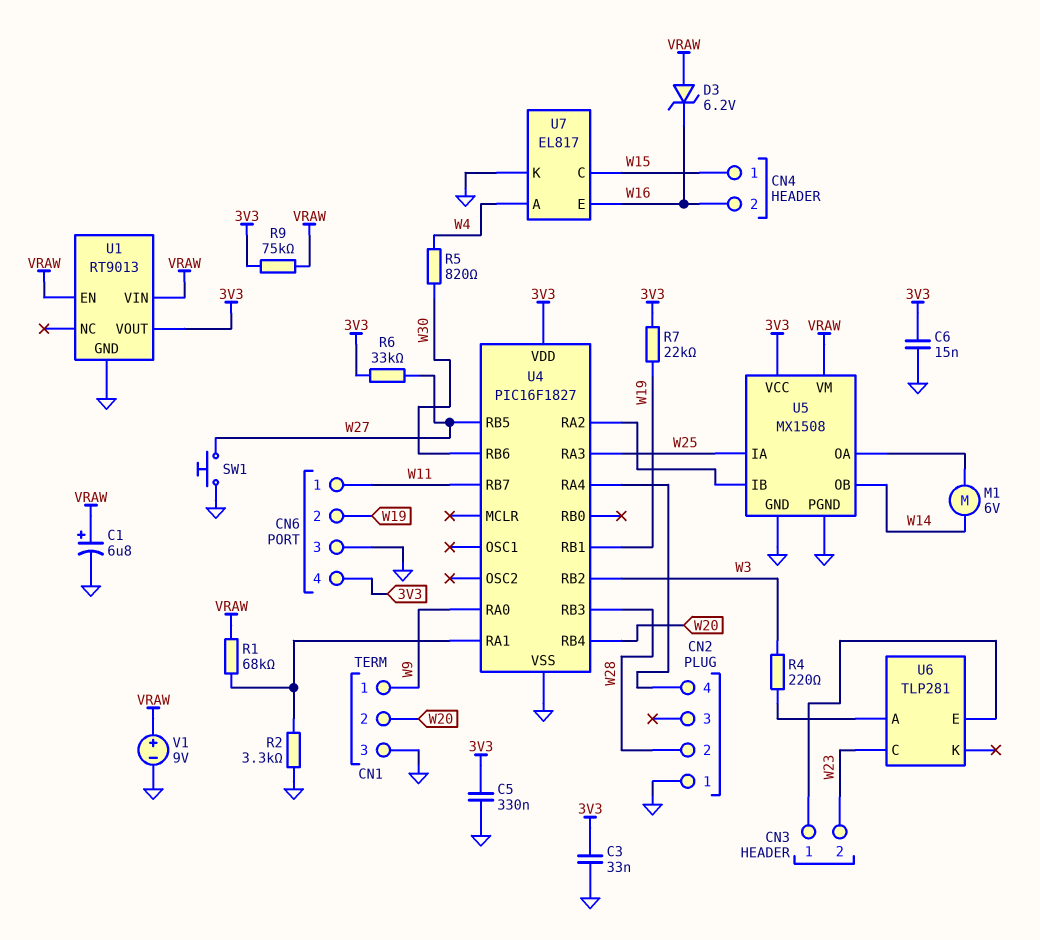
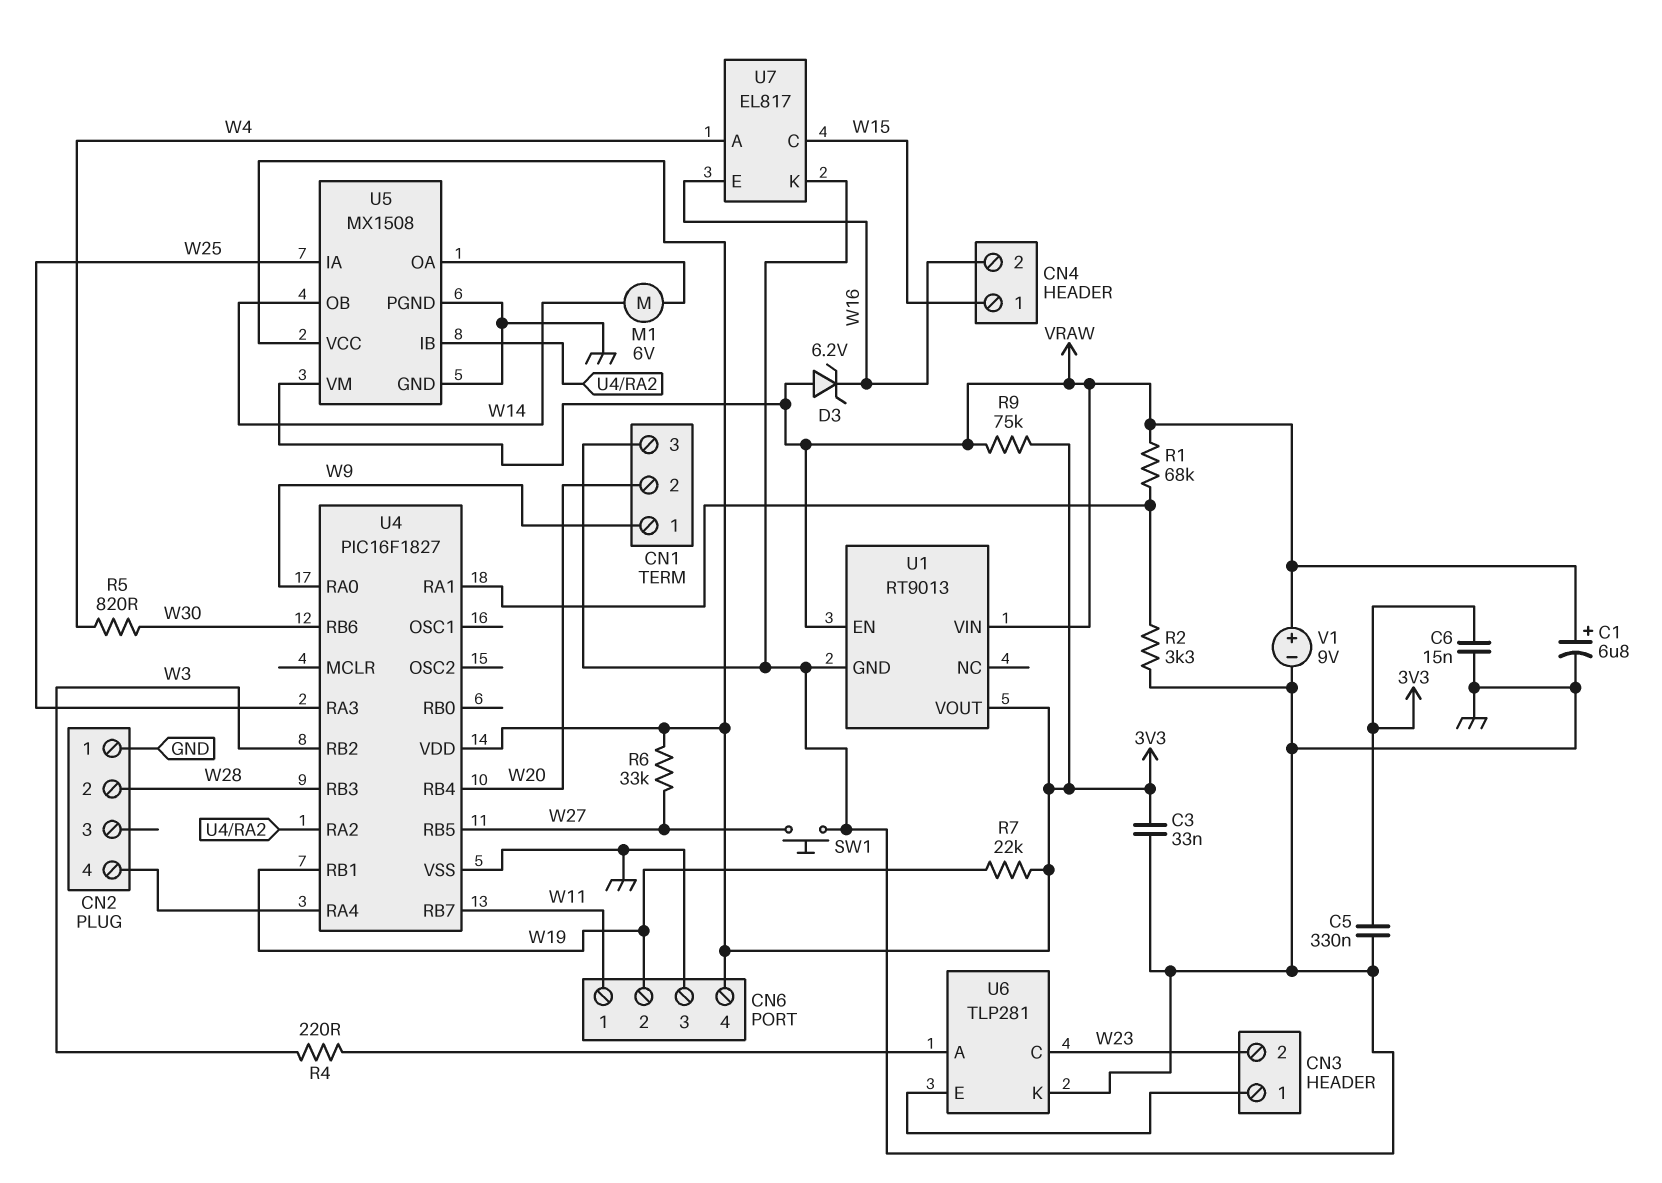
U6 pin K: none -> GND

